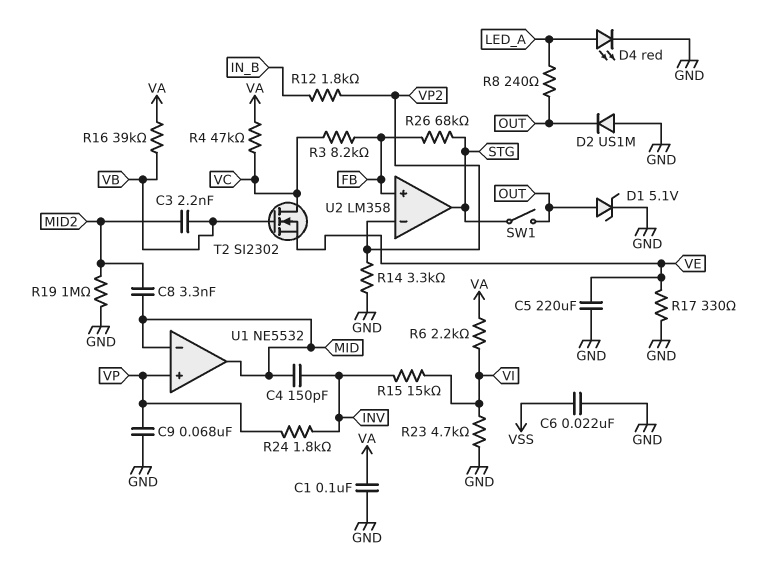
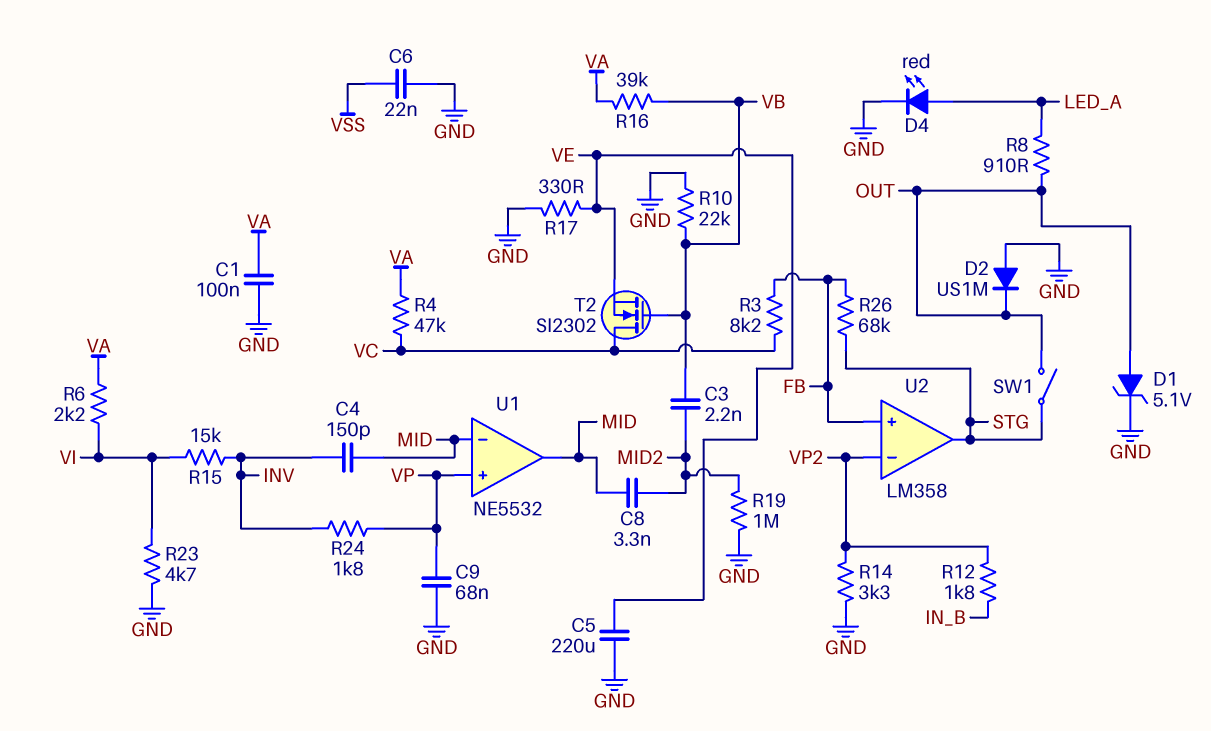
R8: 240 (LED_A, OUT) -> 910 (LED_A, OUT)
R10: none -> 22k (GND, VB)

